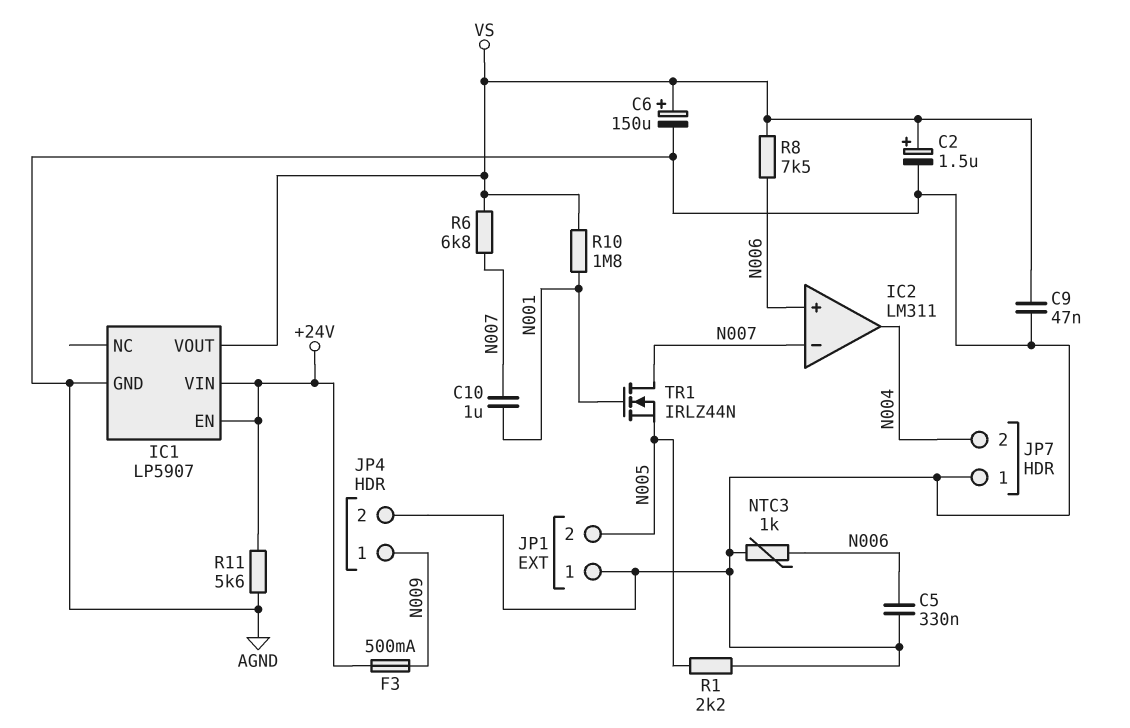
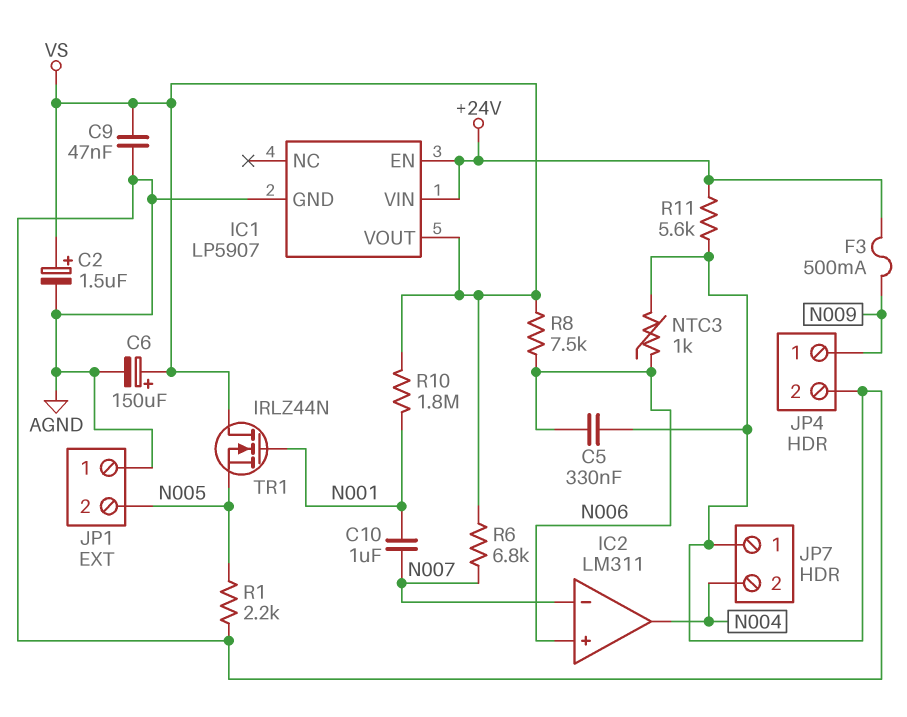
TR1: NMOS IRLZ44N (G N001, D N007, S N005) -> NMOS IRLZ44N (G N001, D VS, S N005)

